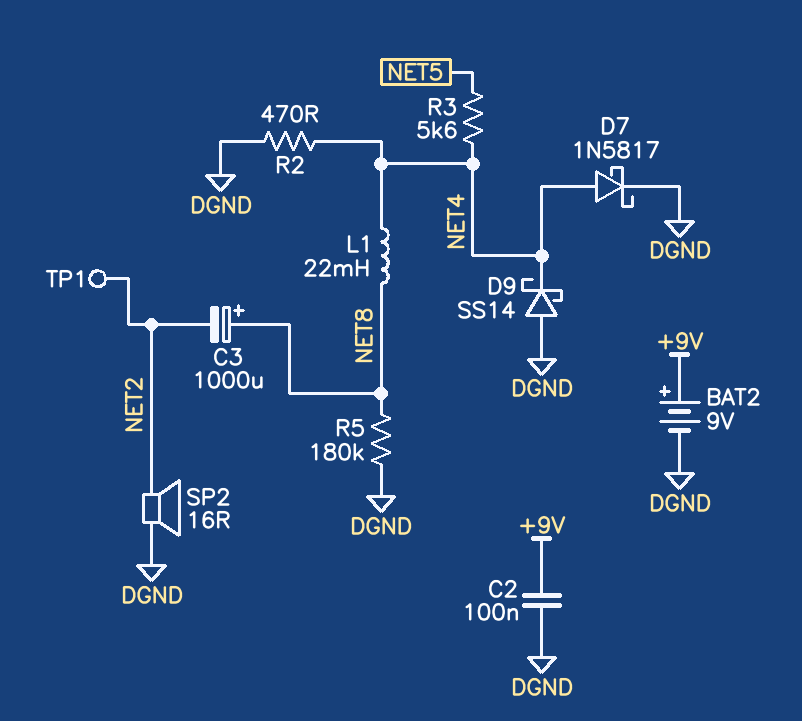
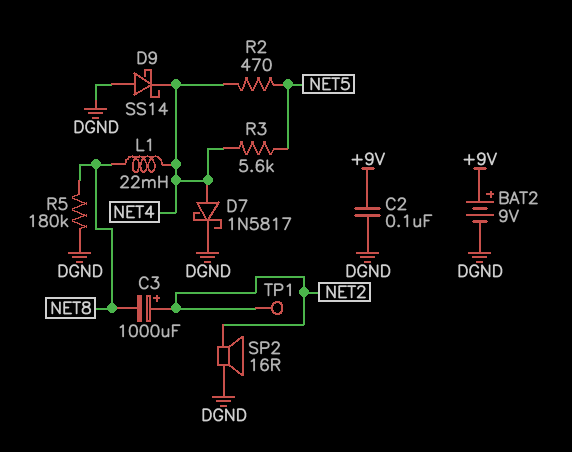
C3: 1000uF (plus NET8, minus NET2) -> 1000uF (plus NET2, minus NET8)
R2: 470 (DGND, NET4) -> 470 (NET4, NET5)

